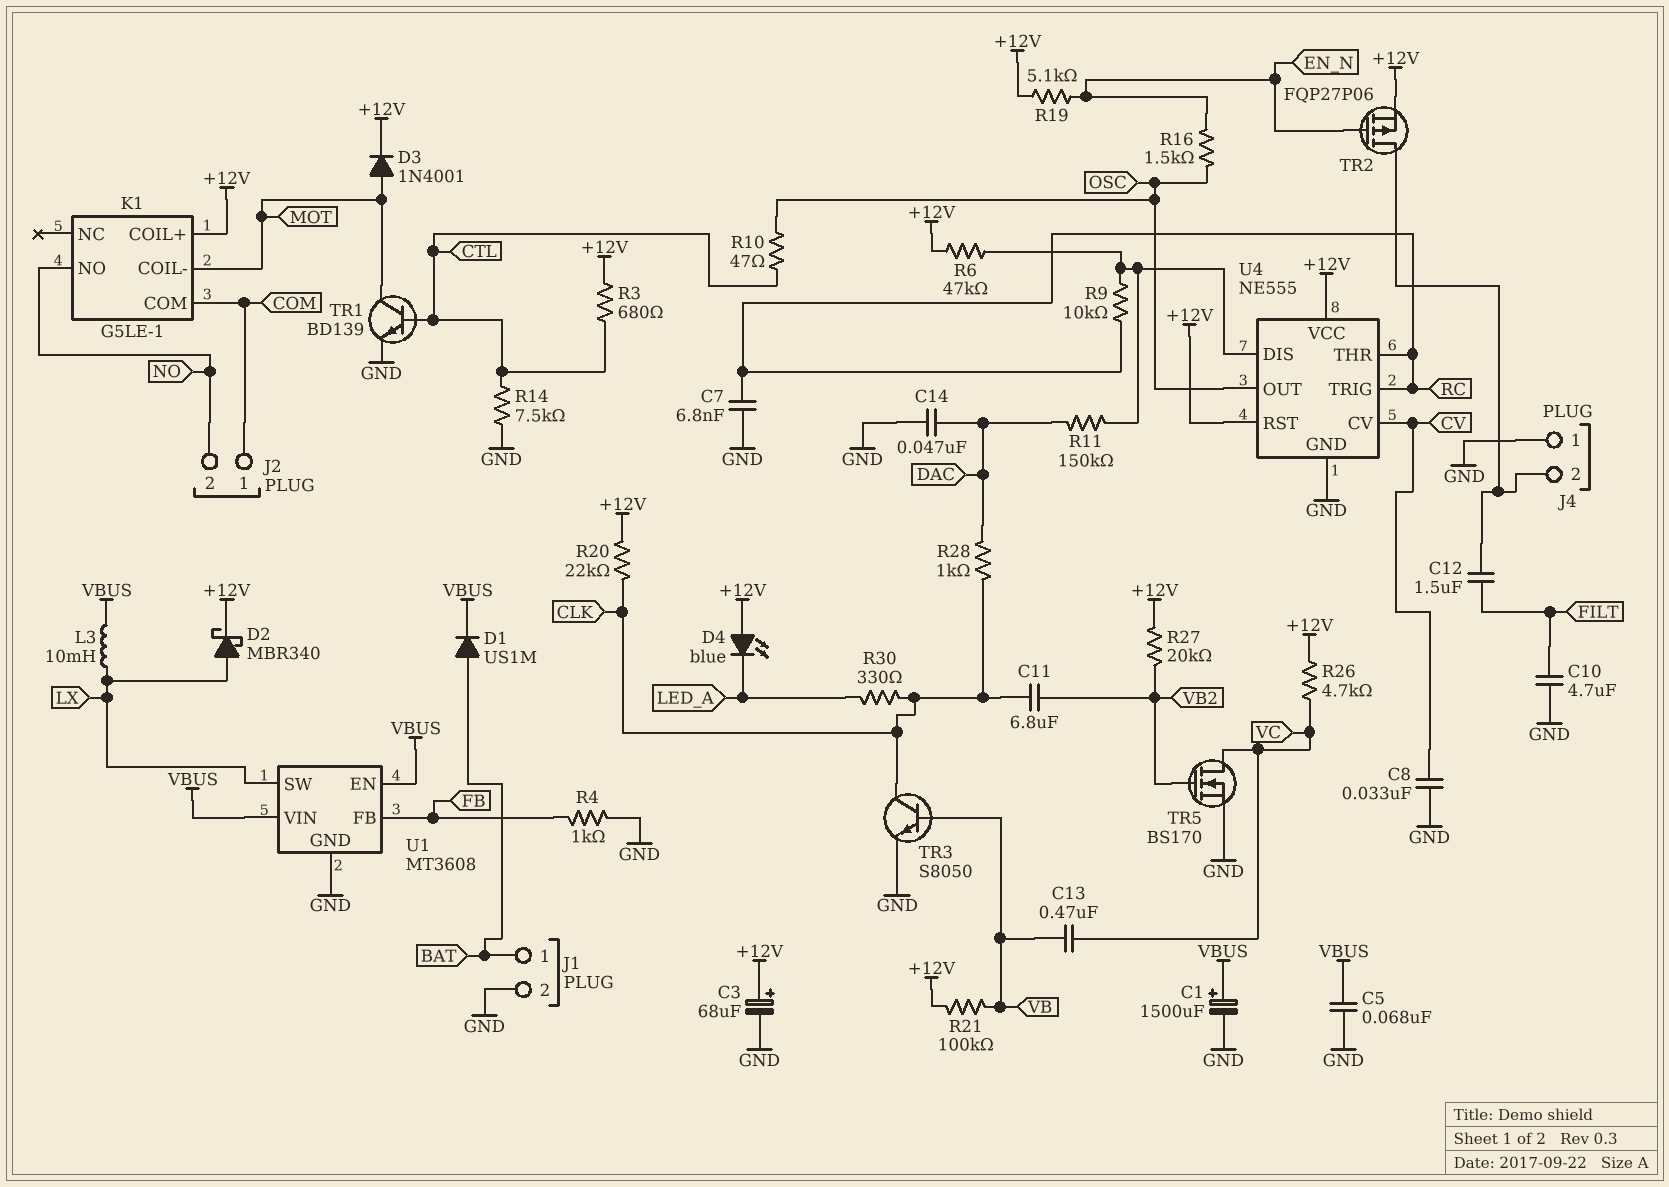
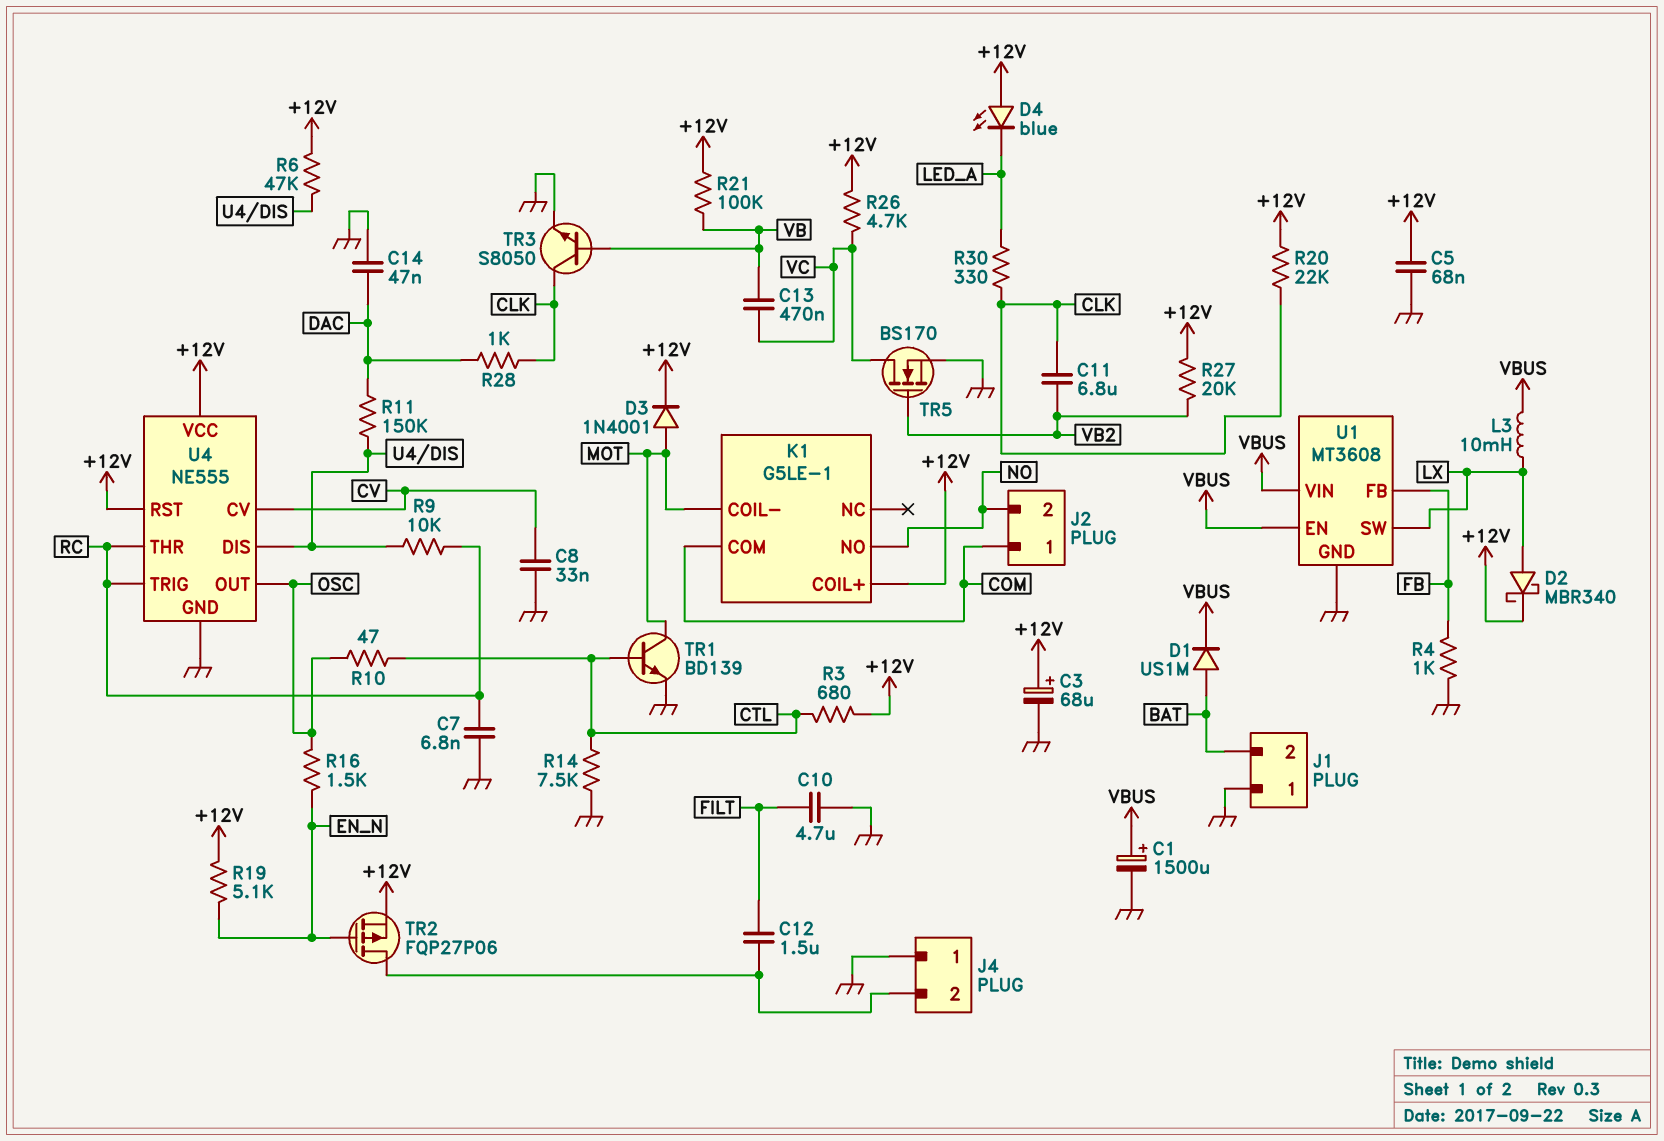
C5: 68nF (GND, VBUS) -> 68nF (+12V, GND)
J1 pin 1: BAT -> GND
J1 pin 2: GND -> BAT

